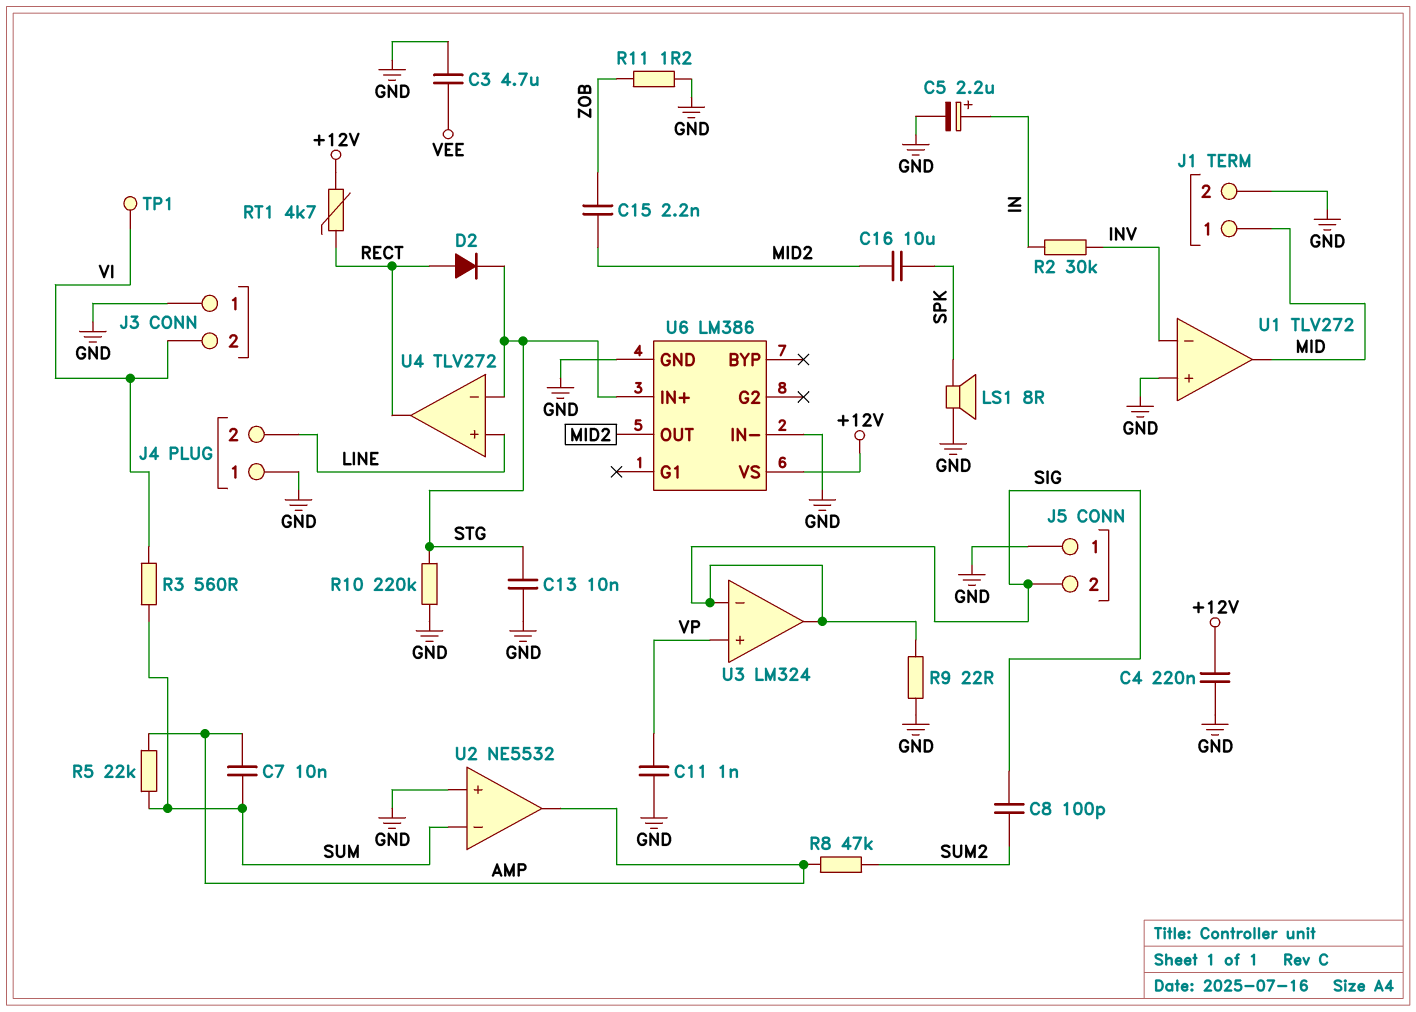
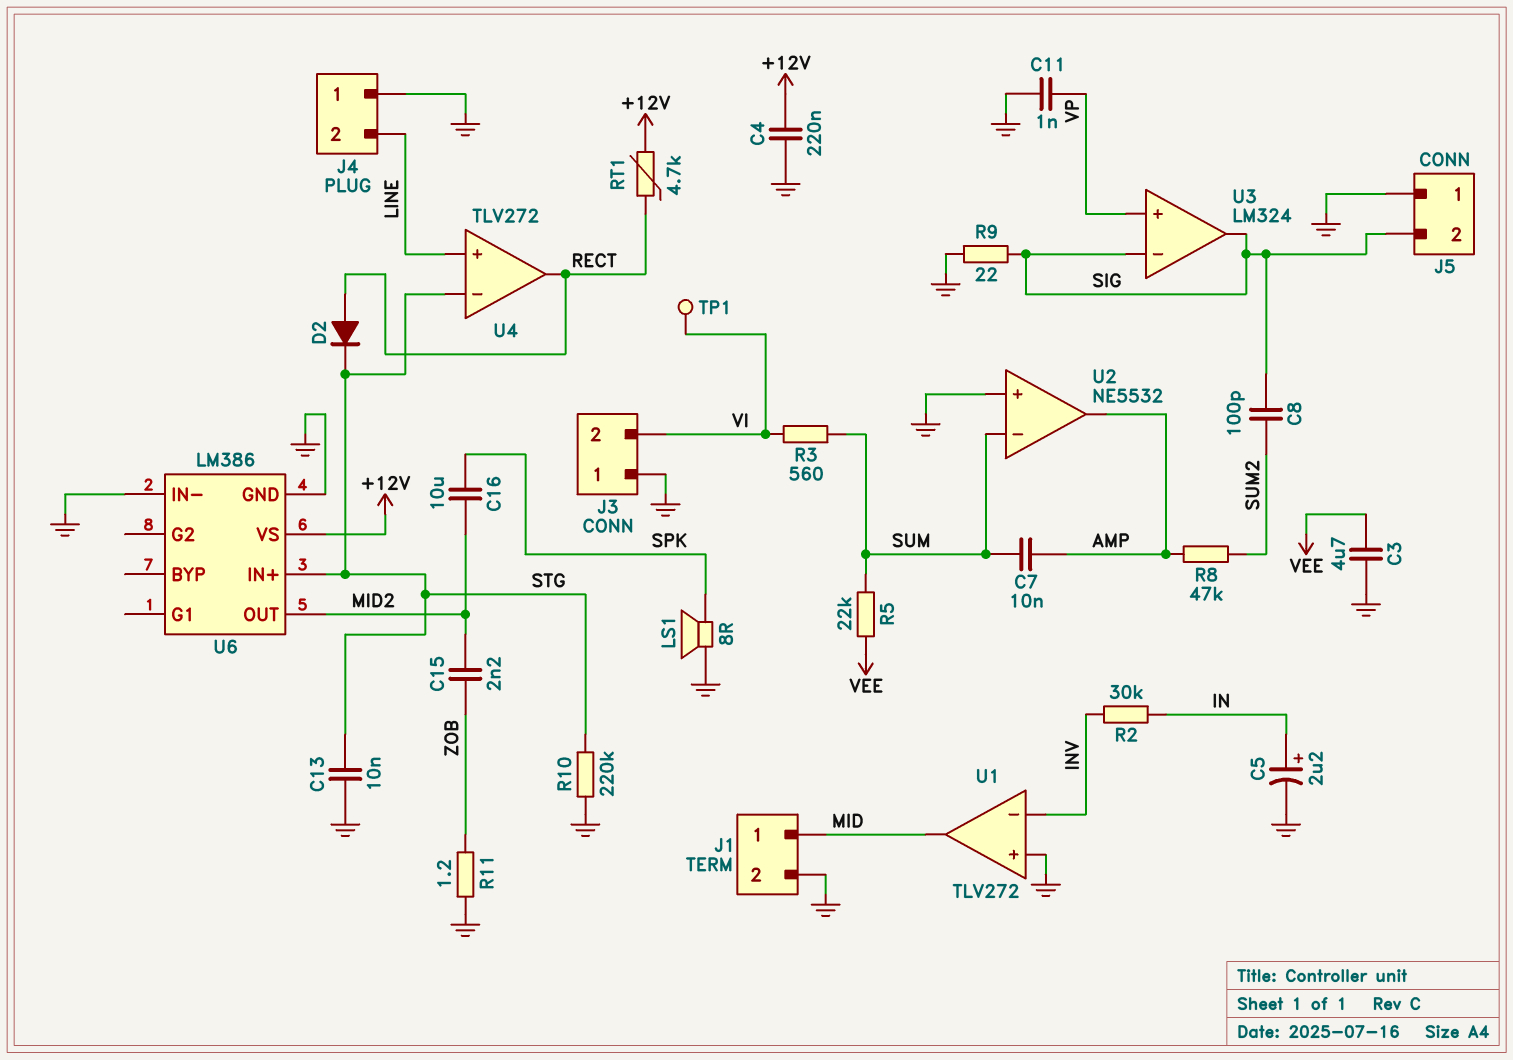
R5: 22k (AMP, SUM) -> 22k (SUM, VEE)

